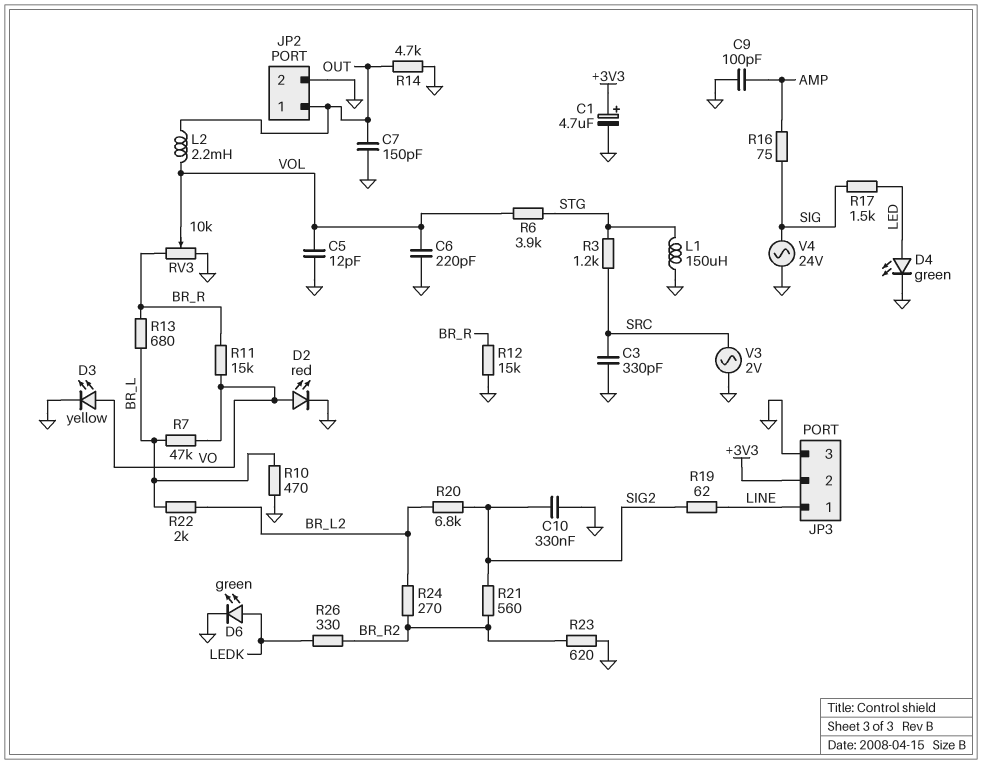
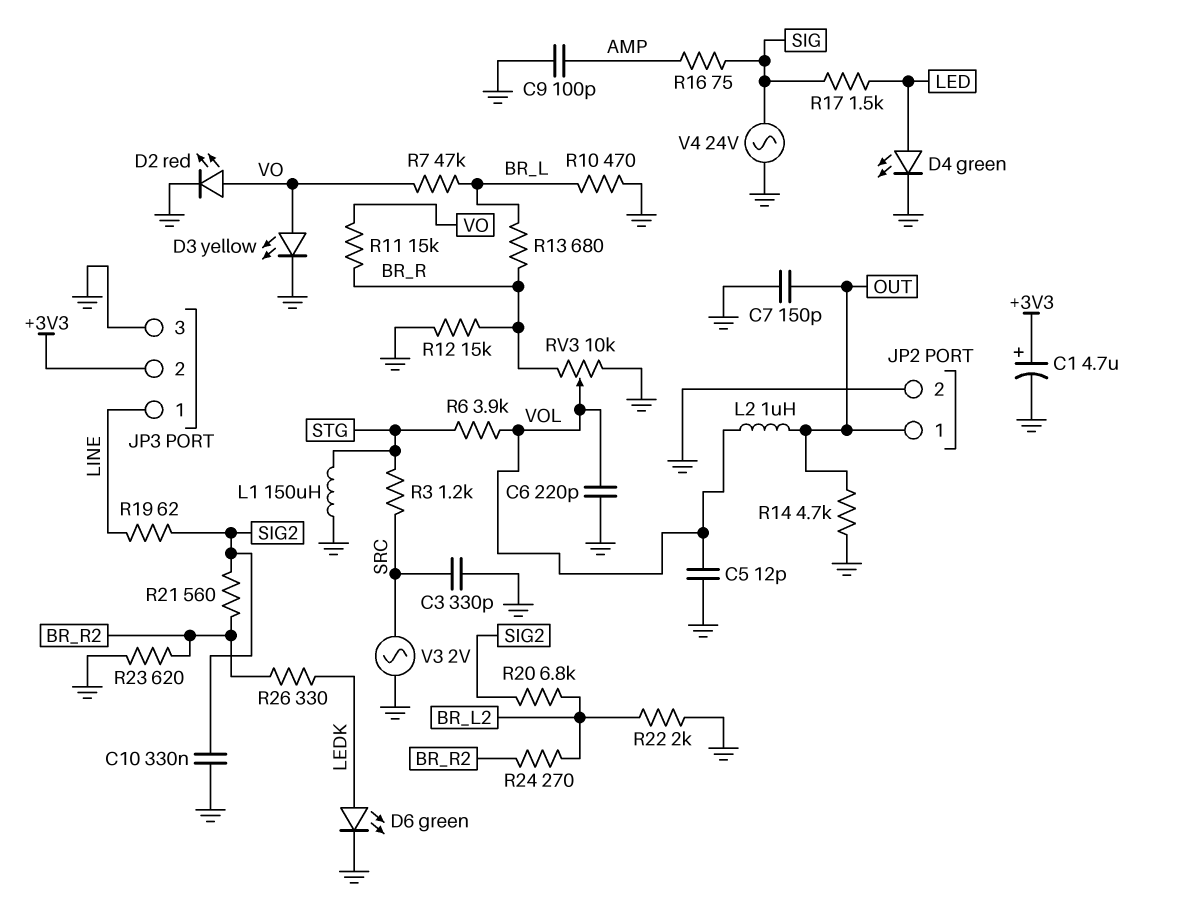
L2: 2.2mH (OUT, VOL) -> 1uH (OUT, VOL)
R22: 2k (BR_L, BR_L2) -> 2k (BR_L2, GND)

